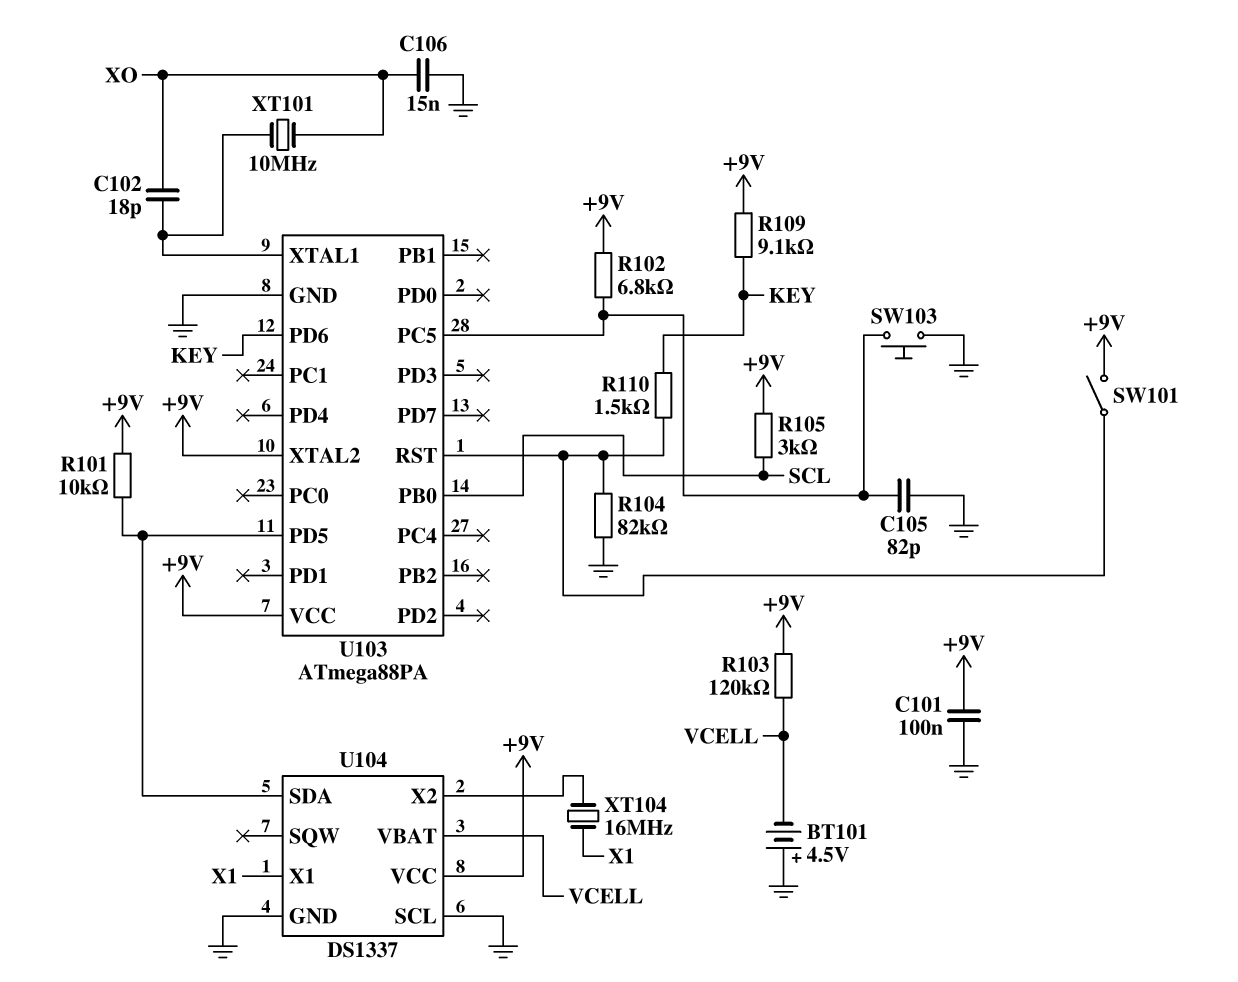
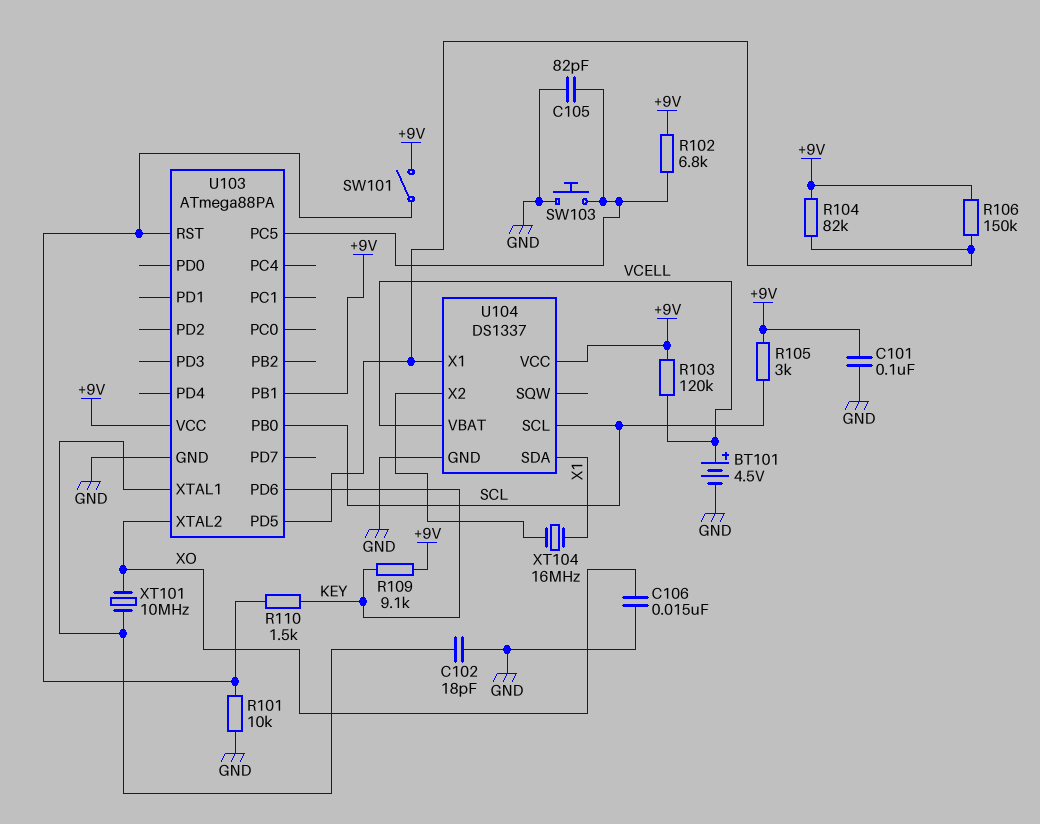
BT101: 4.5V (plus GND, minus VCELL) -> 4.5V (plus VCELL, minus GND)
C102: 18pF (U103/XTAL1, XO) -> 18pF (GND, U103/XTAL1)
R101: 10k (+9V, U103/PD5) -> 10k (GND, U103/RST)
R104: 82k (GND, U103/RST) -> 82k (+9V, U103/PD5)
R106: none -> 150k (+9V, U103/PD5)
U103 pin PB1: none -> +9V
U103 pin XTAL2: +9V -> XO
U104 pin SCL: GND -> SCL
U104 pin SDA: U103/PD5 -> X1
U104 pin X1: X1 -> U103/PD5

